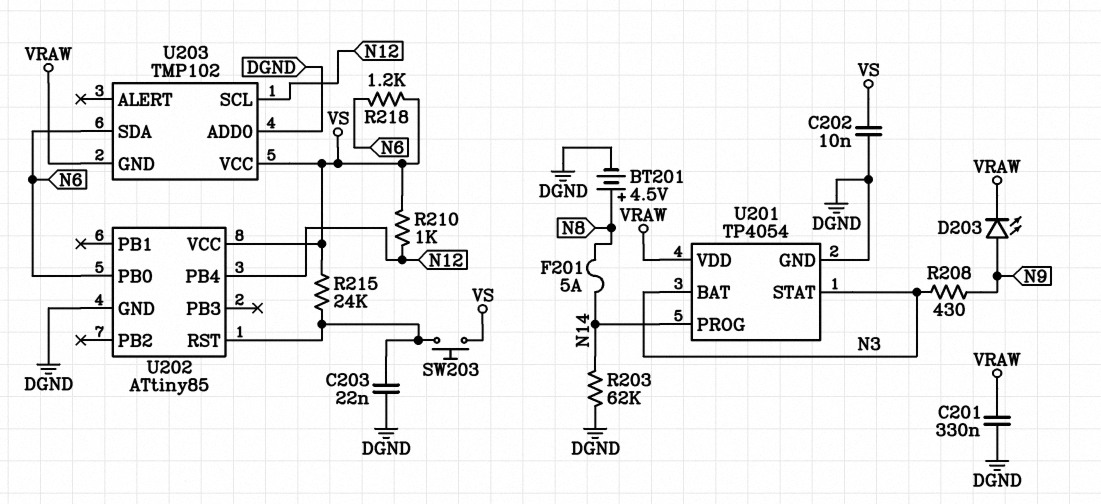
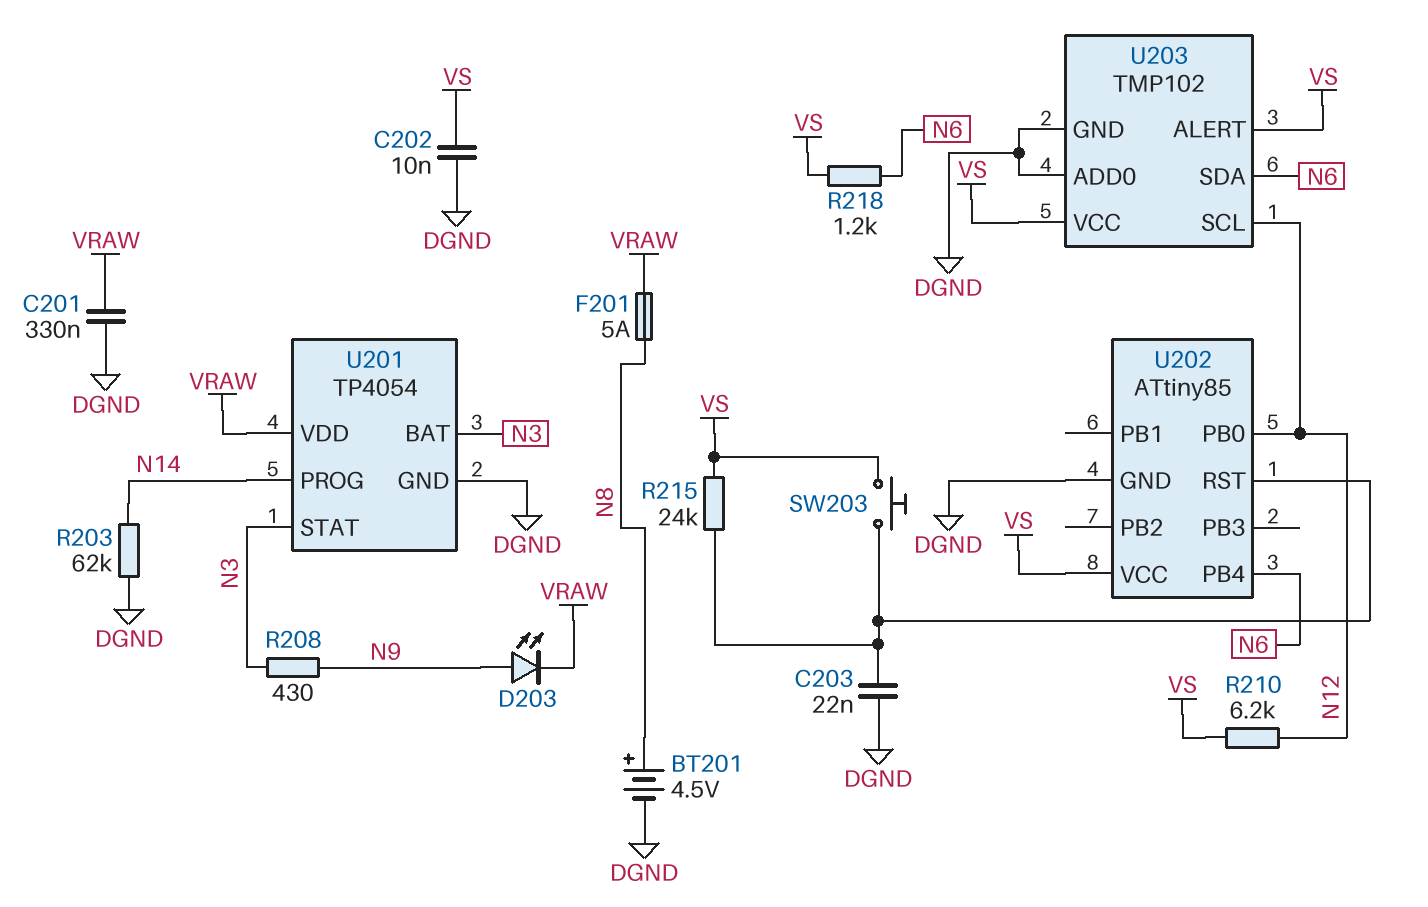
F201: 5A (N8, N14) -> 5A (N8, VRAW)
R210: 1k (N12, VS) -> 6.2k (N12, VS)
U202 pin PB0: N6 -> N12
U202 pin PB4: N12 -> N6
U203 pin ALERT: none -> VS
U203 pin GND: VRAW -> DGND

